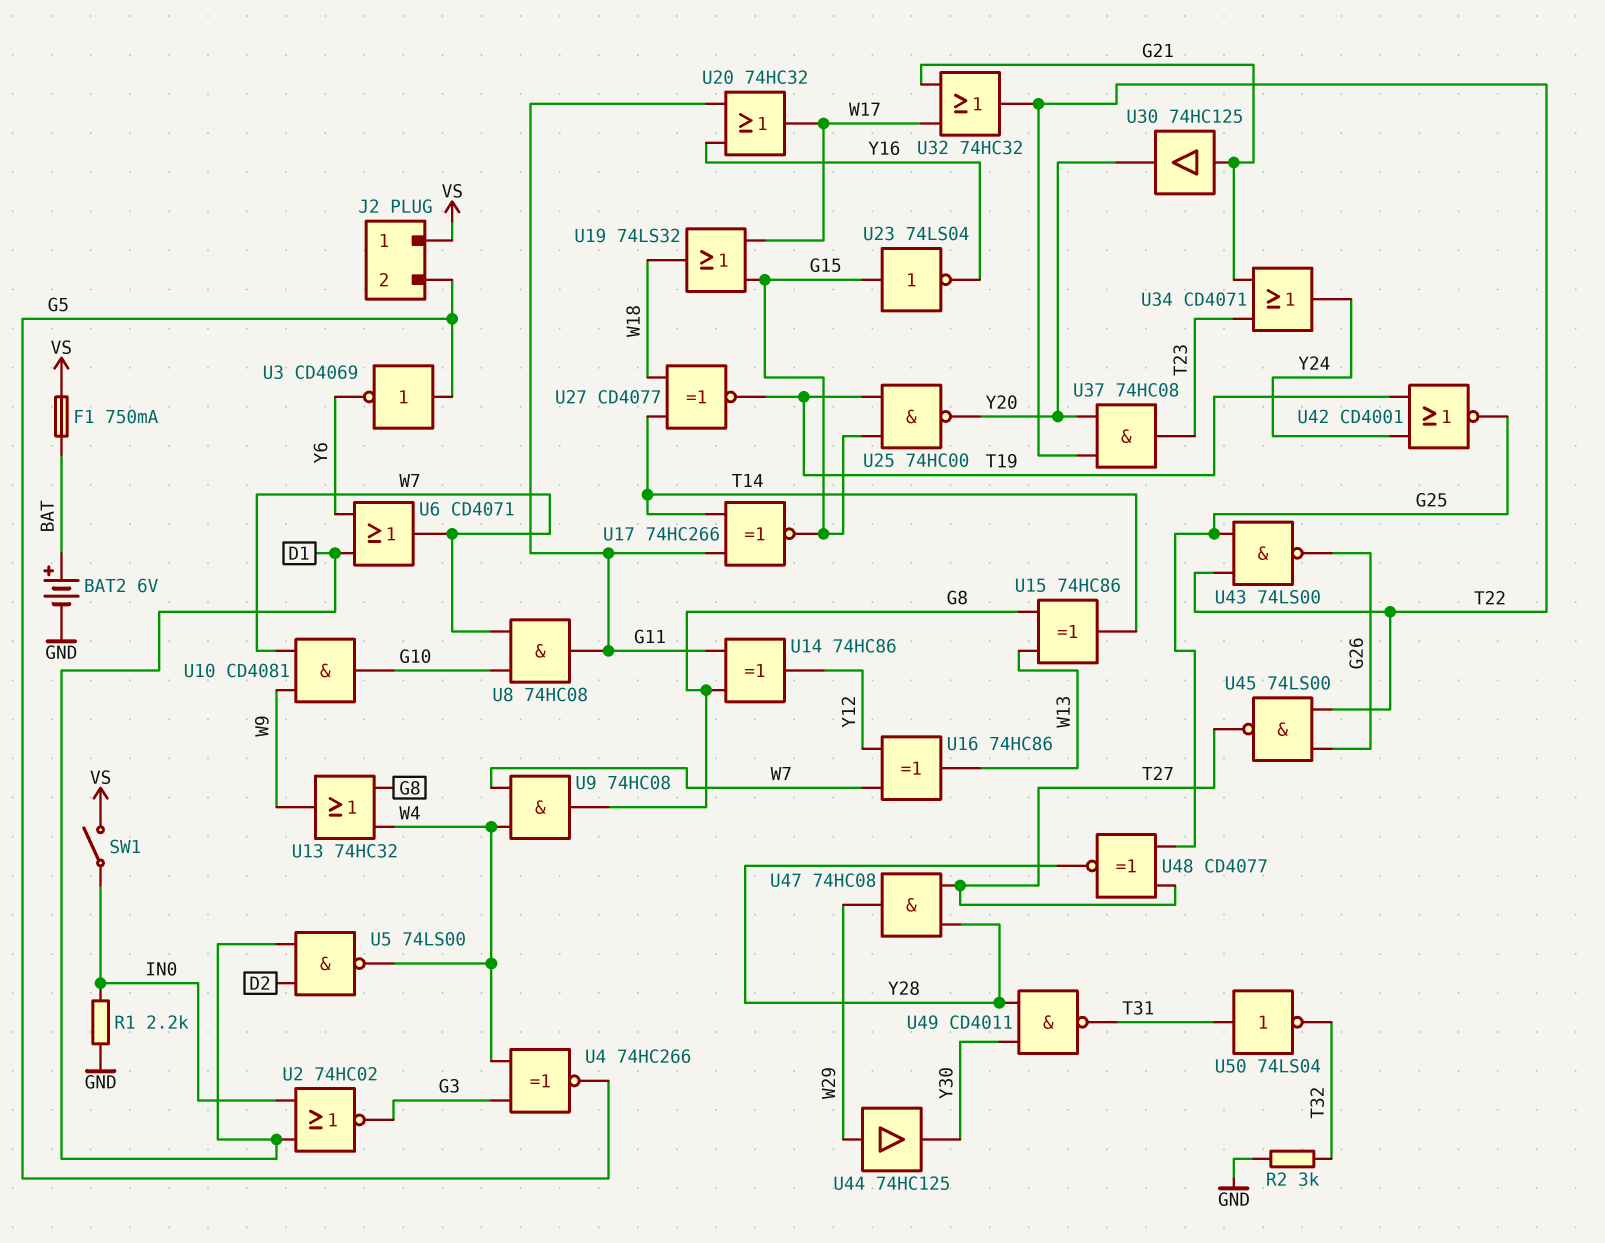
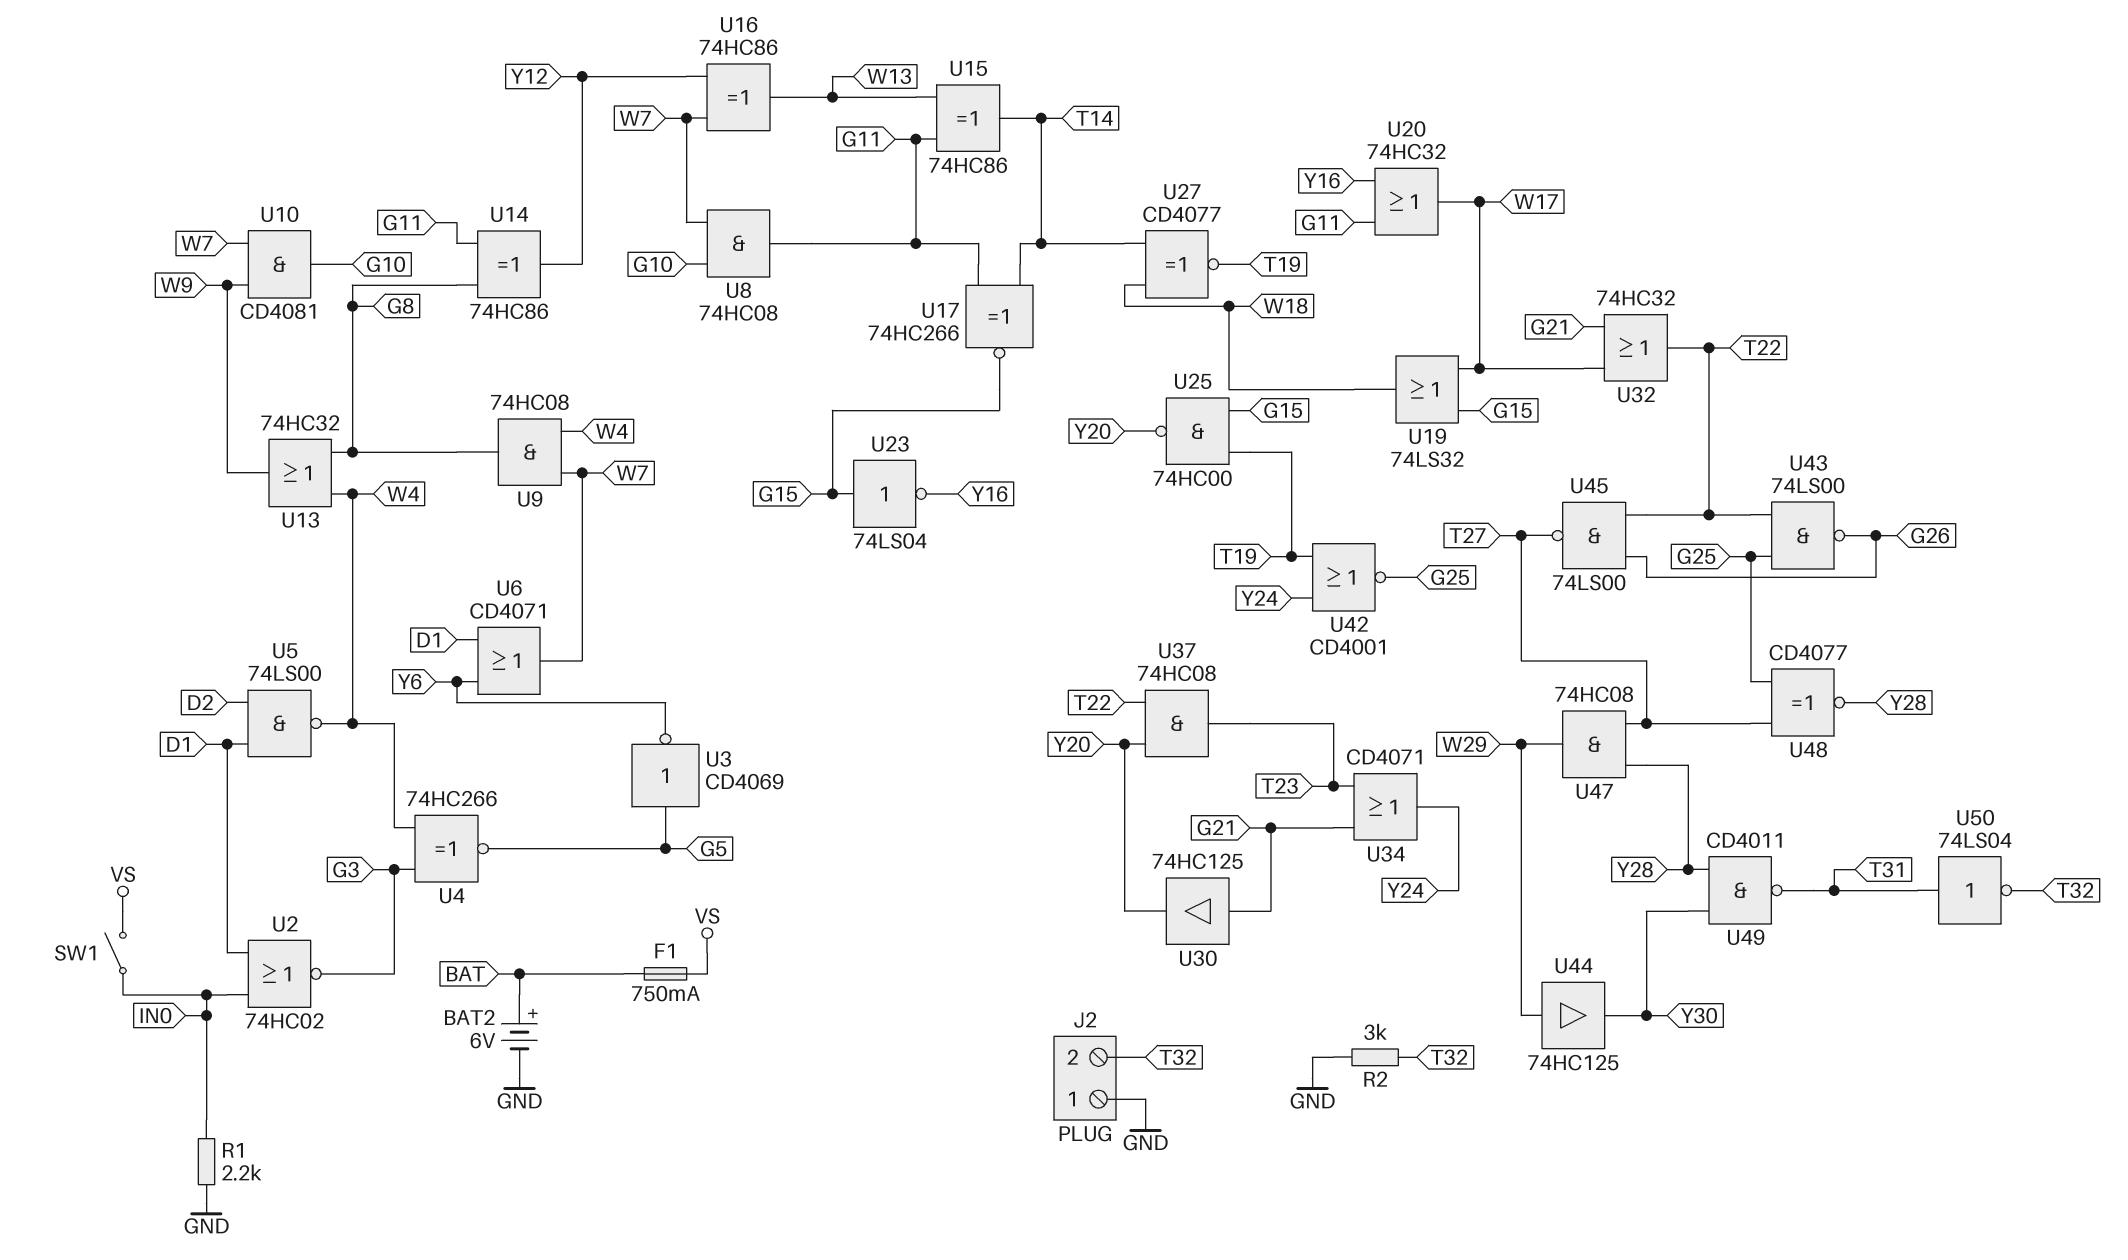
J2 pin 1: VS -> GND
J2 pin 2: G5 -> T32
U15: XOR 74HC86 (in G8, in W13, out T14) -> XOR 74HC86 (in G11, in W13, out T14)

